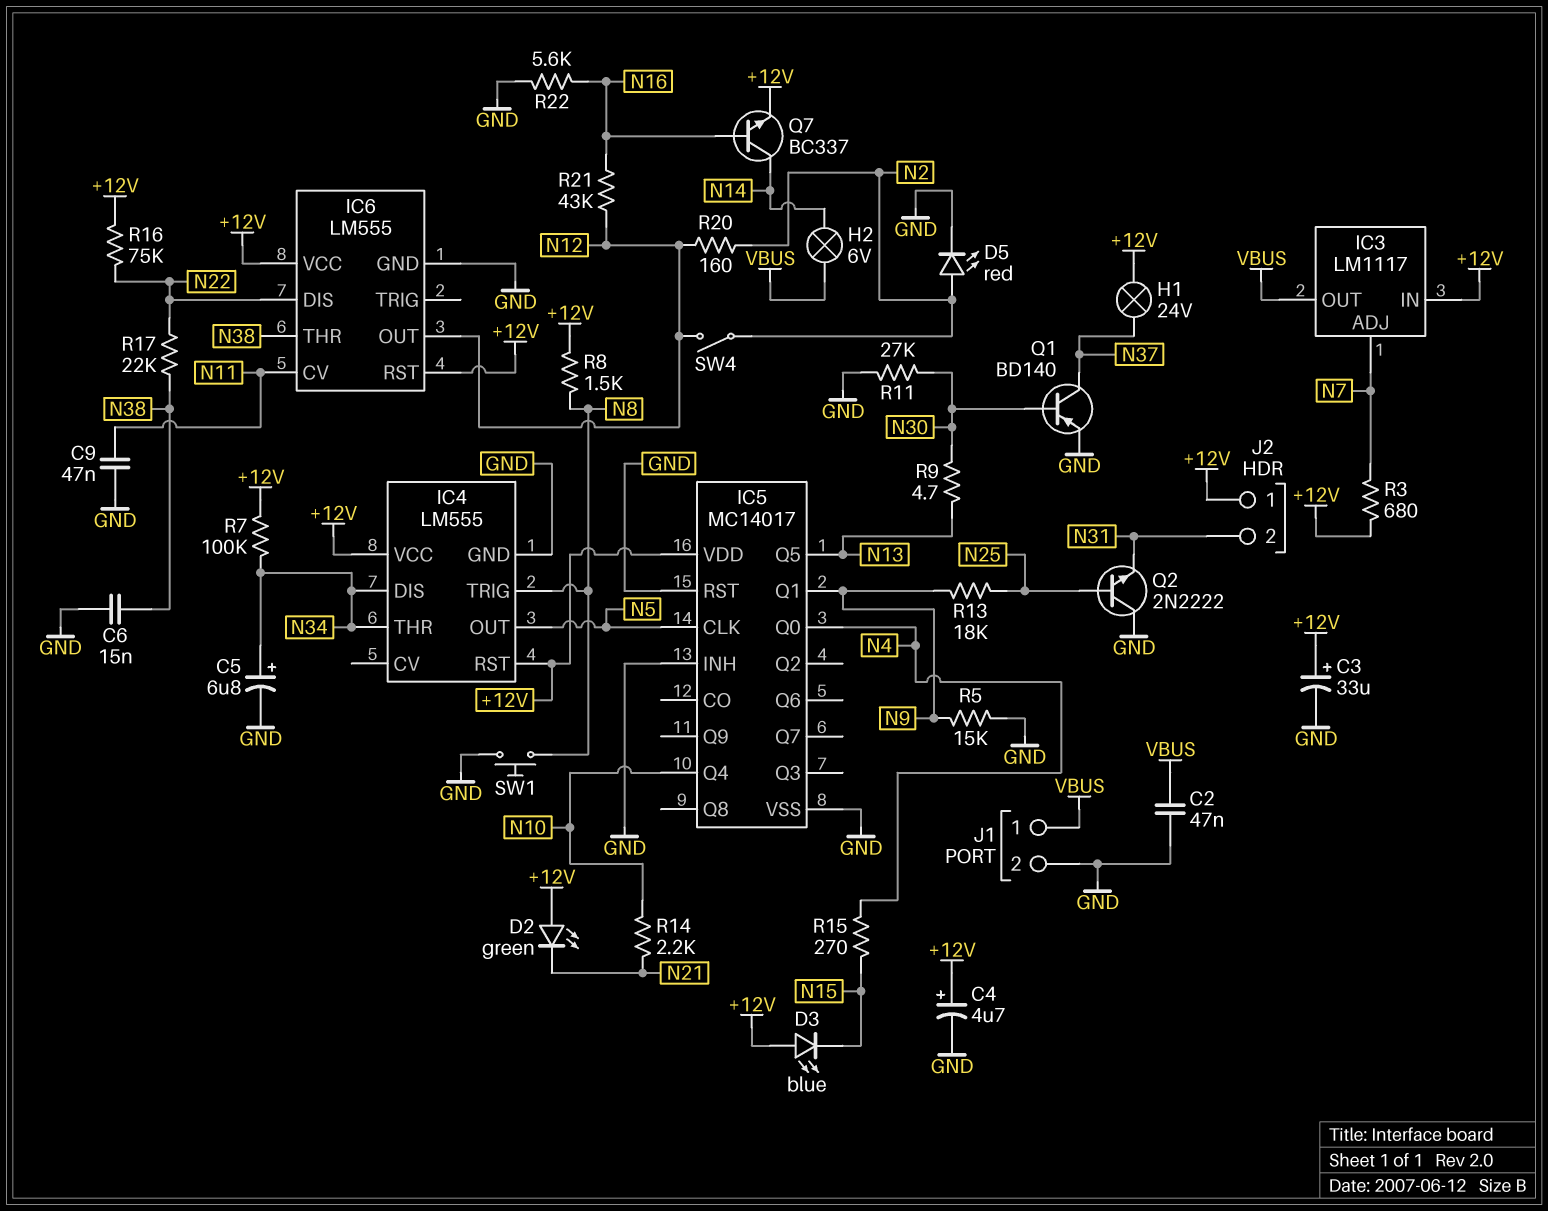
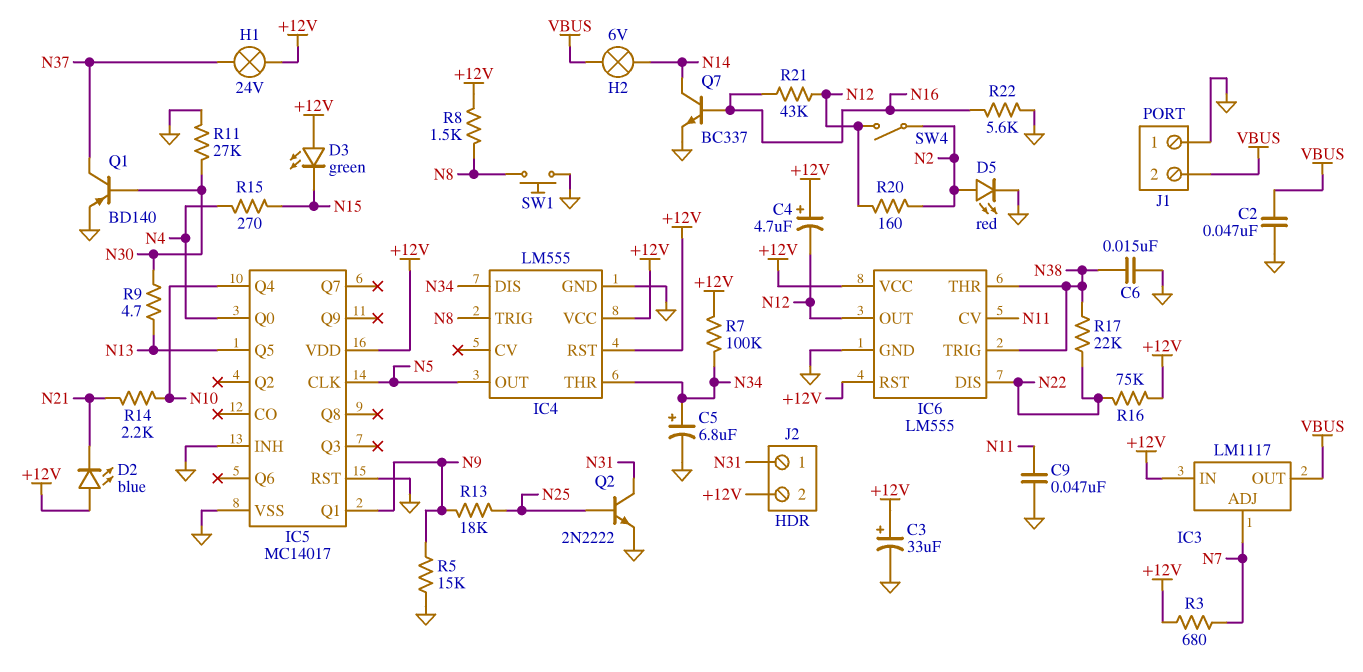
C4: 4.7uF (plus +12V, minus GND) -> 4.7uF (plus +12V, minus N12)
D2: LED green (A +12V, K N21) -> LED blue (A +12V, K N21)
D3: LED blue (A +12V, K N15) -> LED green (A +12V, K N15)
IC6 pin TRIG: none -> N38
J1 pin 1: VBUS -> GND
J1 pin 2: GND -> VBUS
J2 pin 1: +12V -> N31
J2 pin 2: N31 -> +12V
Q2: NPN 2N2222 (B N25, C GND, E N31) -> NPN 2N2222 (B N25, C N31, E GND)
Q7: NPN BC337 (B N16, C N14, E +12V) -> NPN BC337 (B N16, C N14, E GND)

